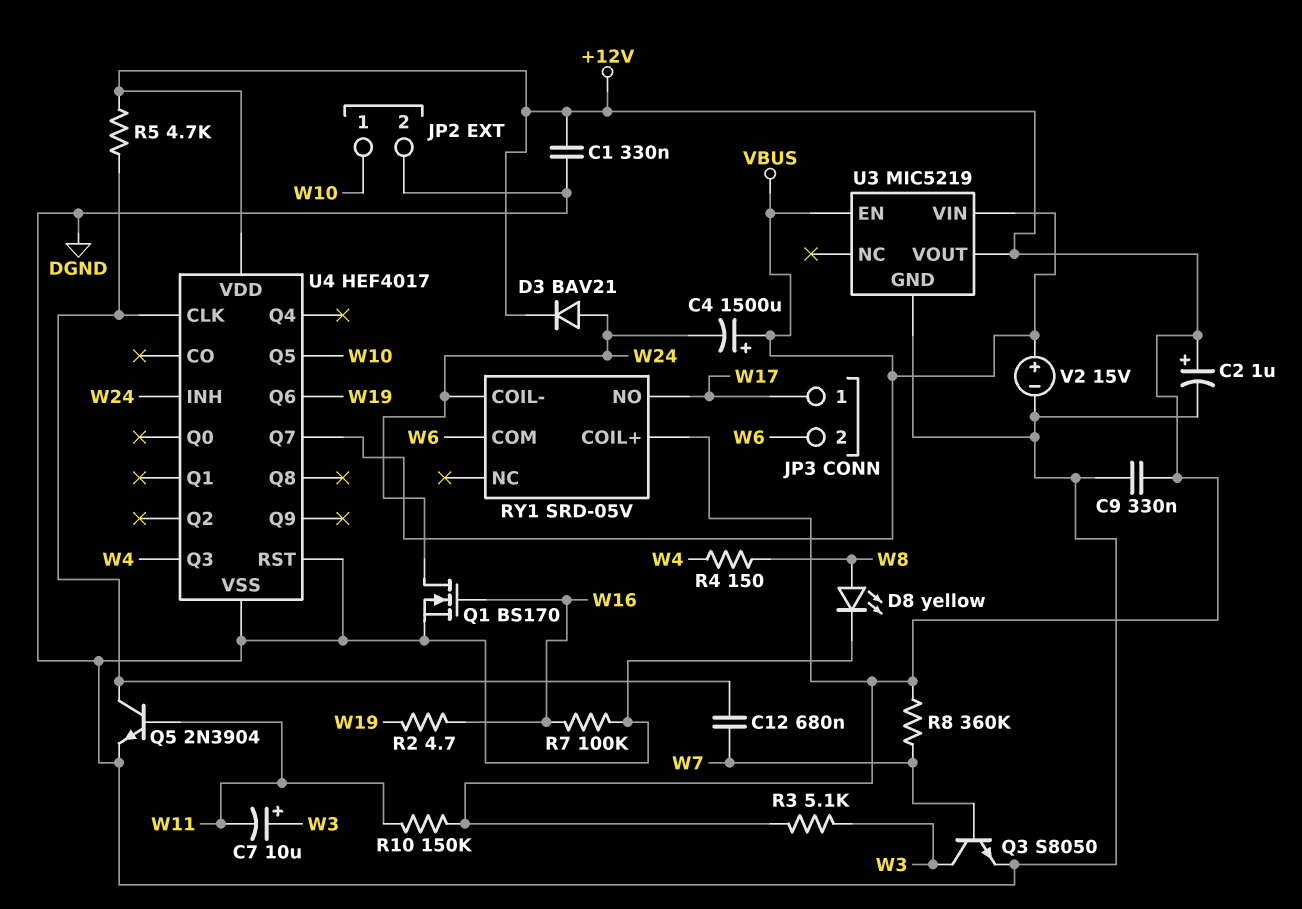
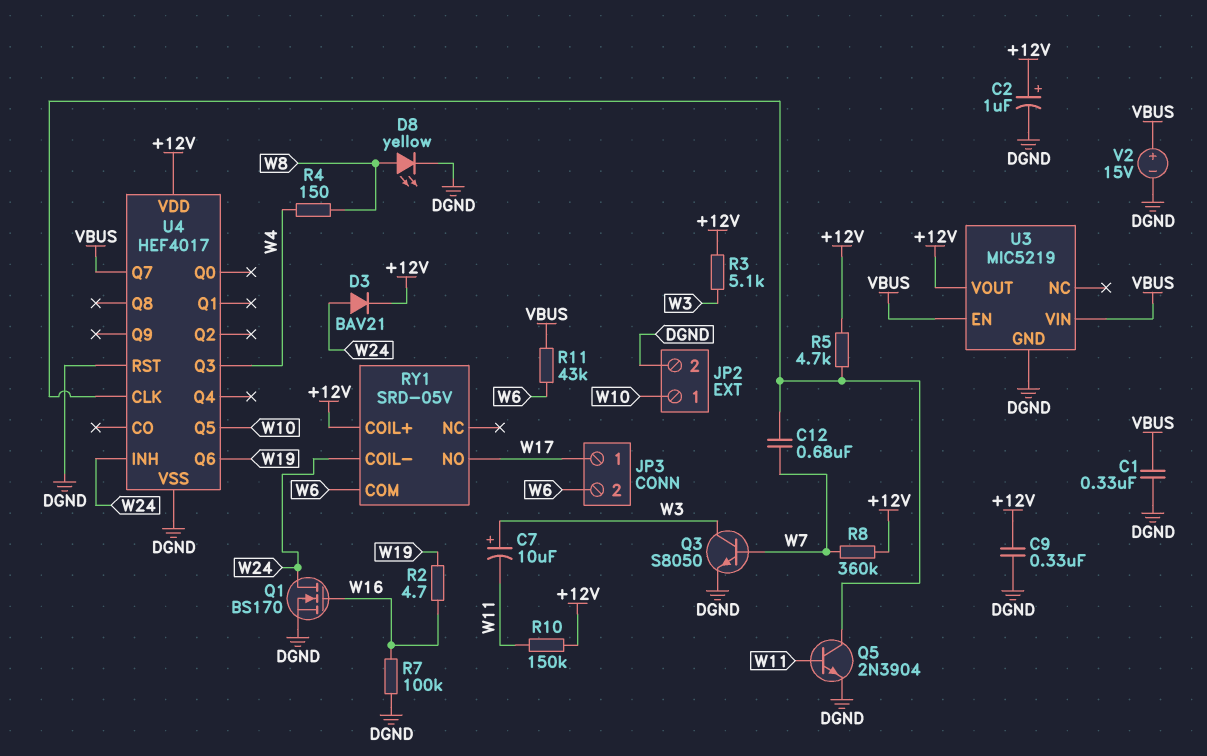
C1: 330nF (+12V, DGND) -> 330nF (DGND, VBUS)
C4: 1500uF (plus VBUS, minus W24) -> none
R11: none -> 43k (VBUS, W6)

